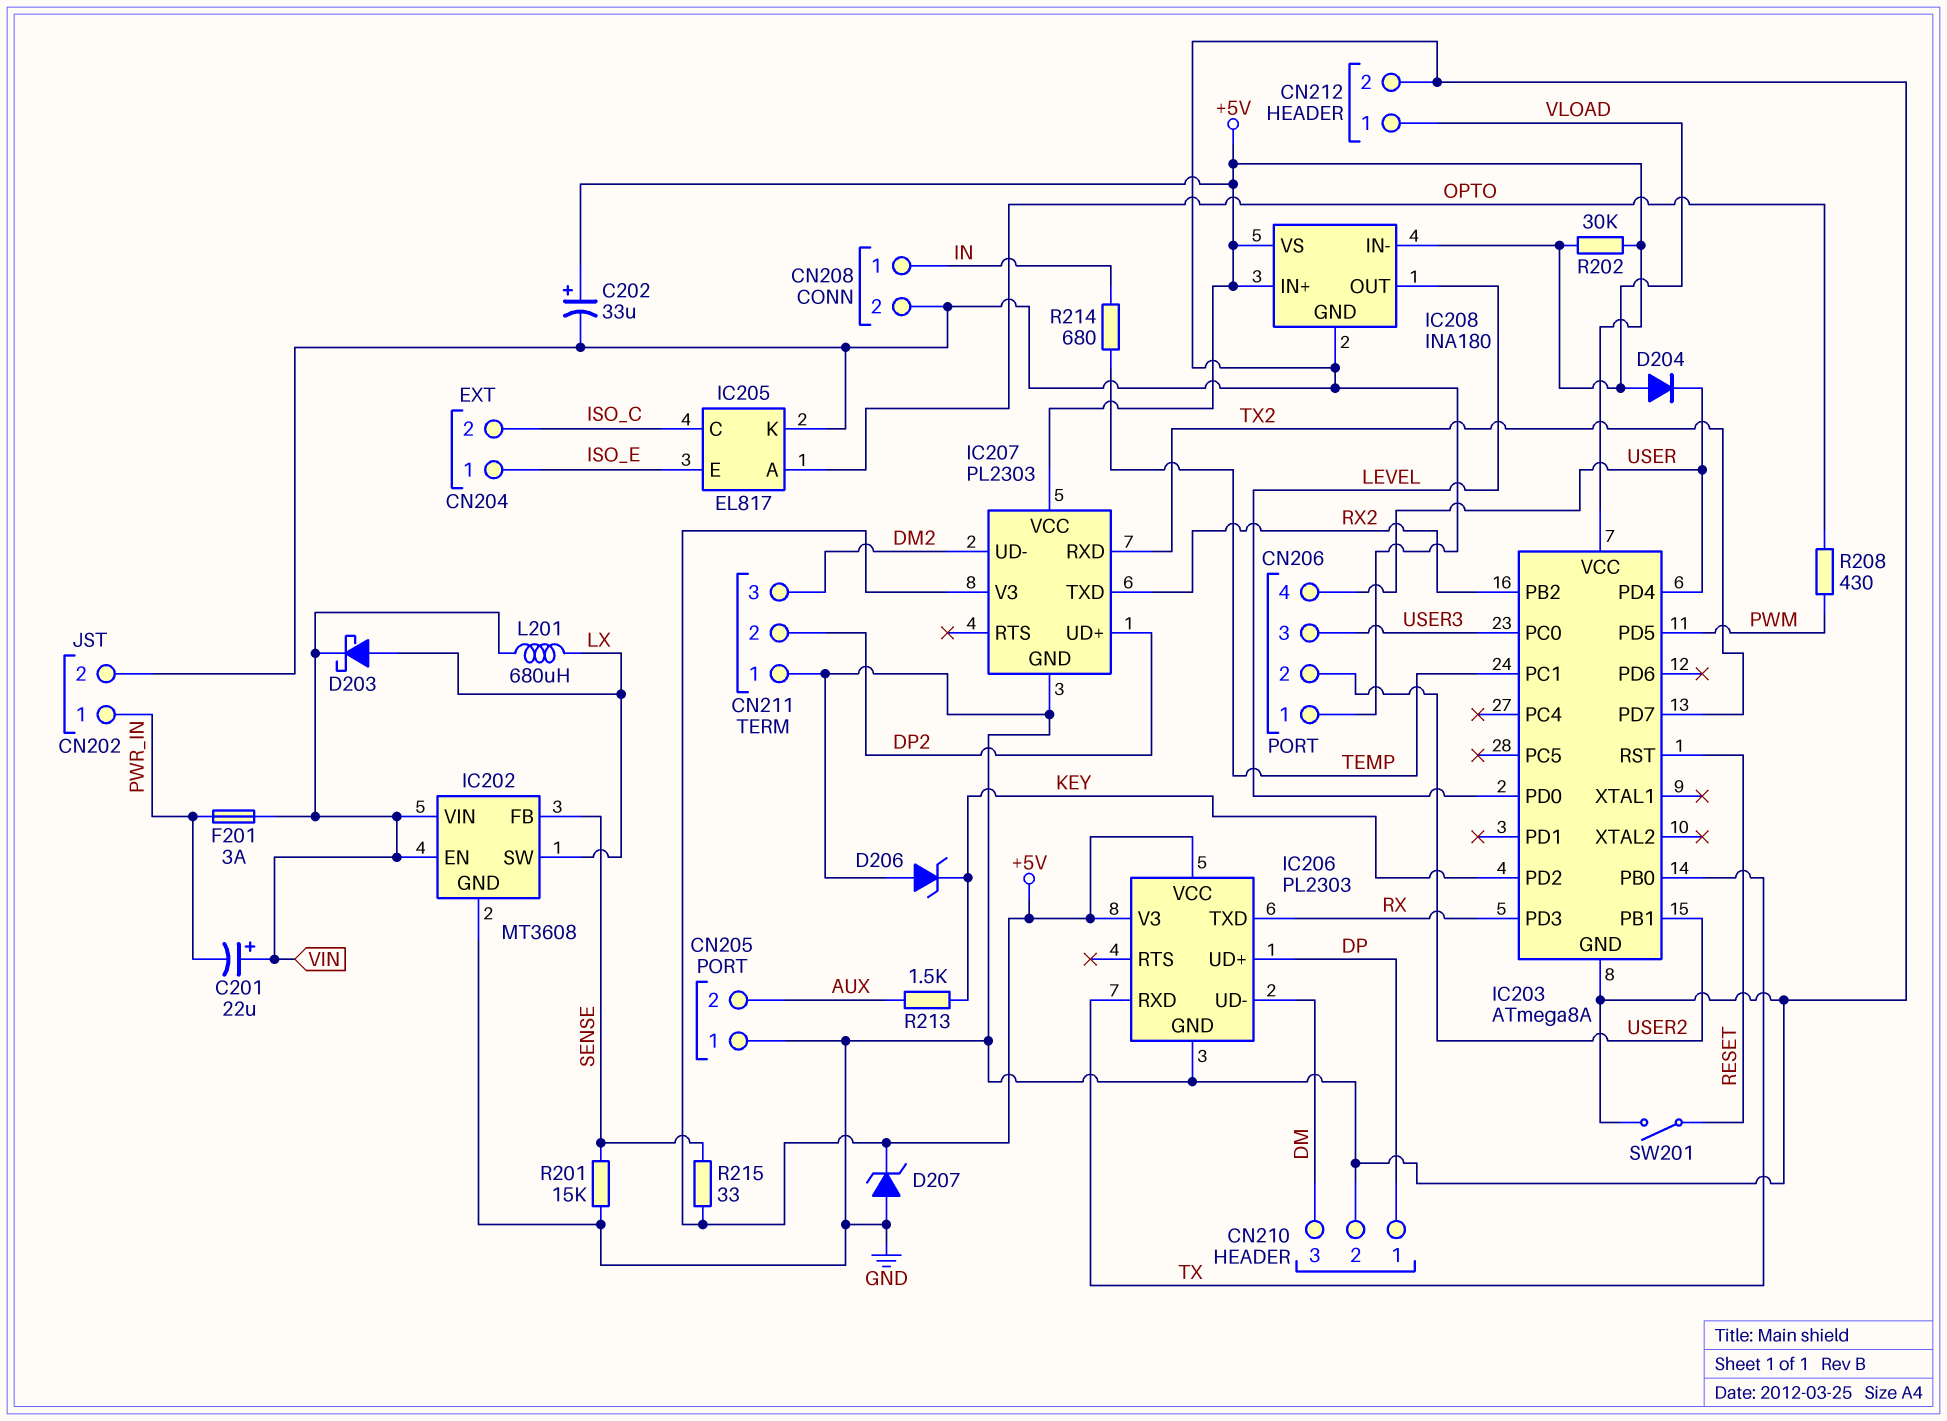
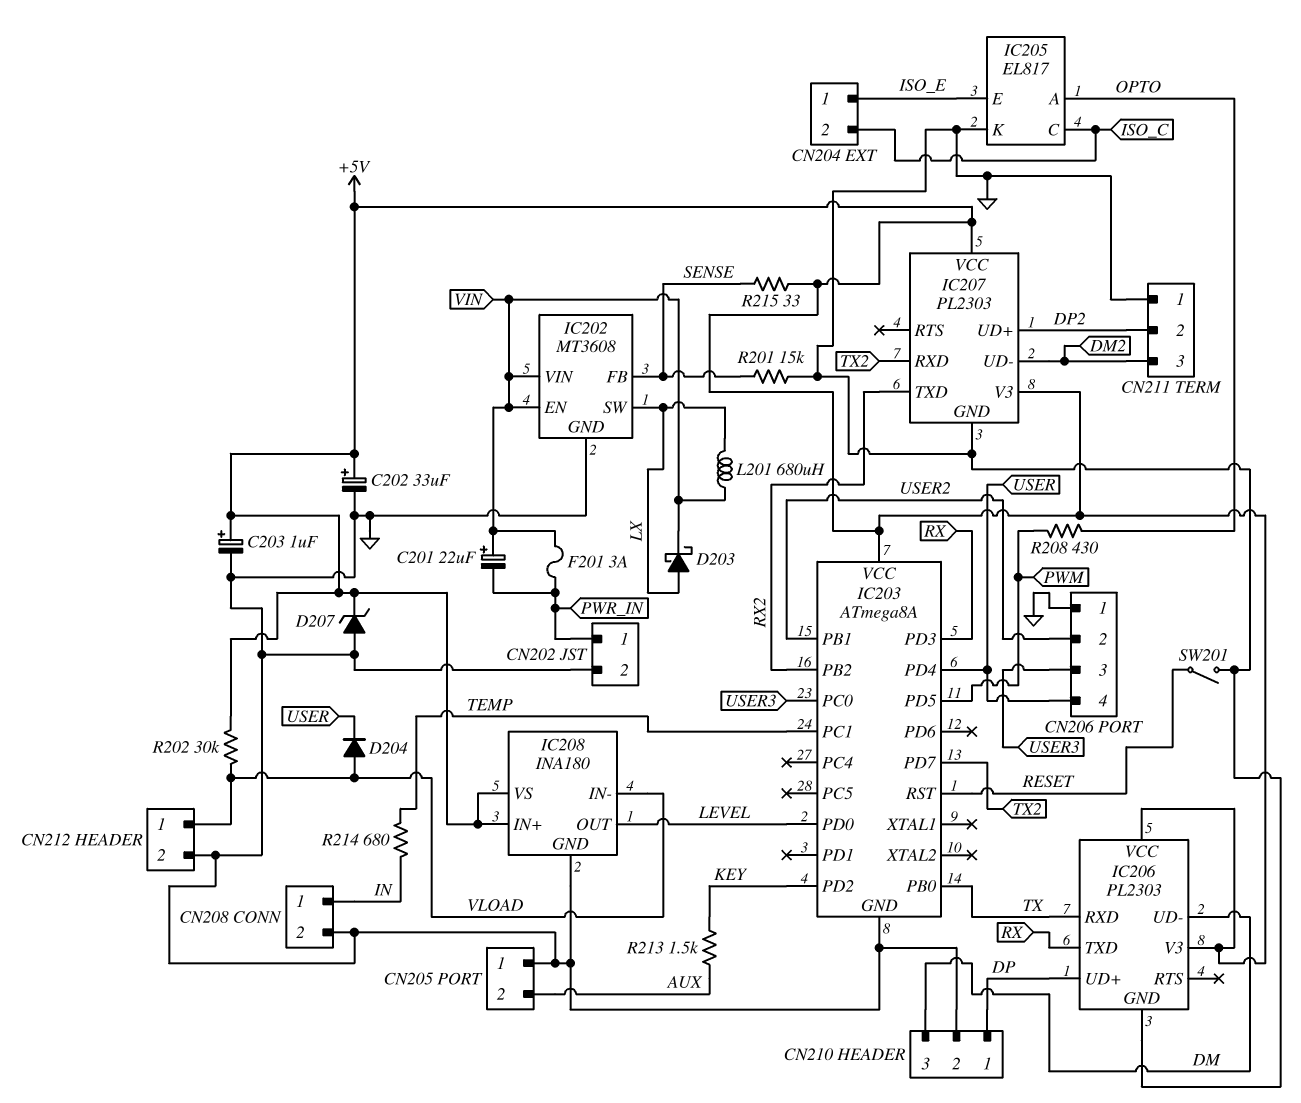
C203: none -> 1uF (plus +5V, minus GND)
D206: zener (A GND, K KEY) -> none

